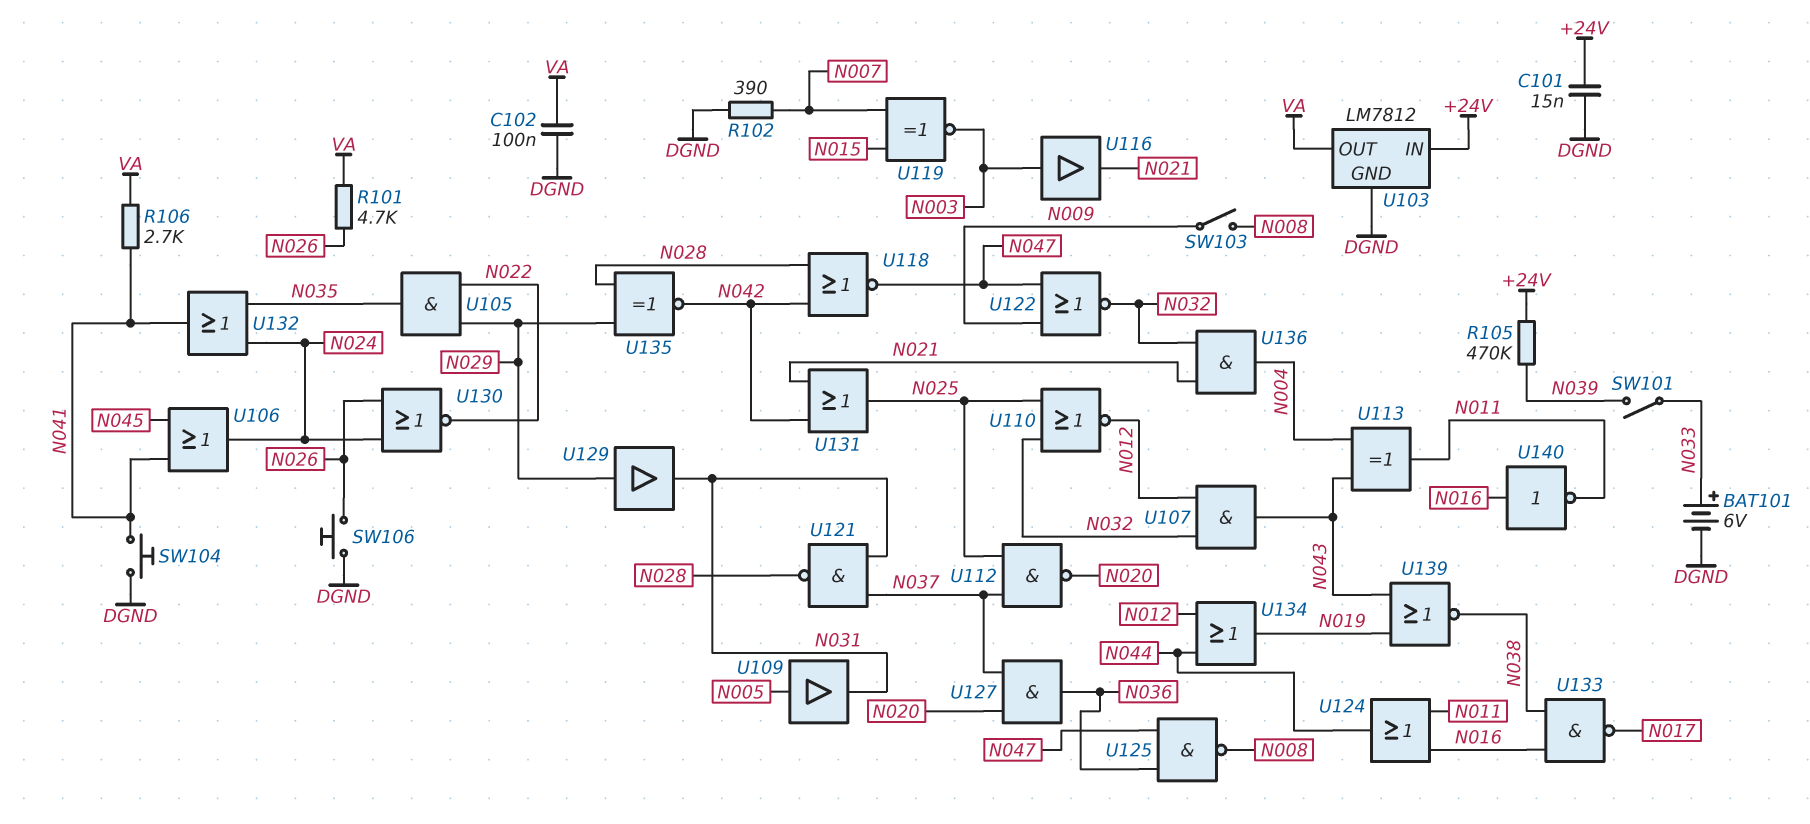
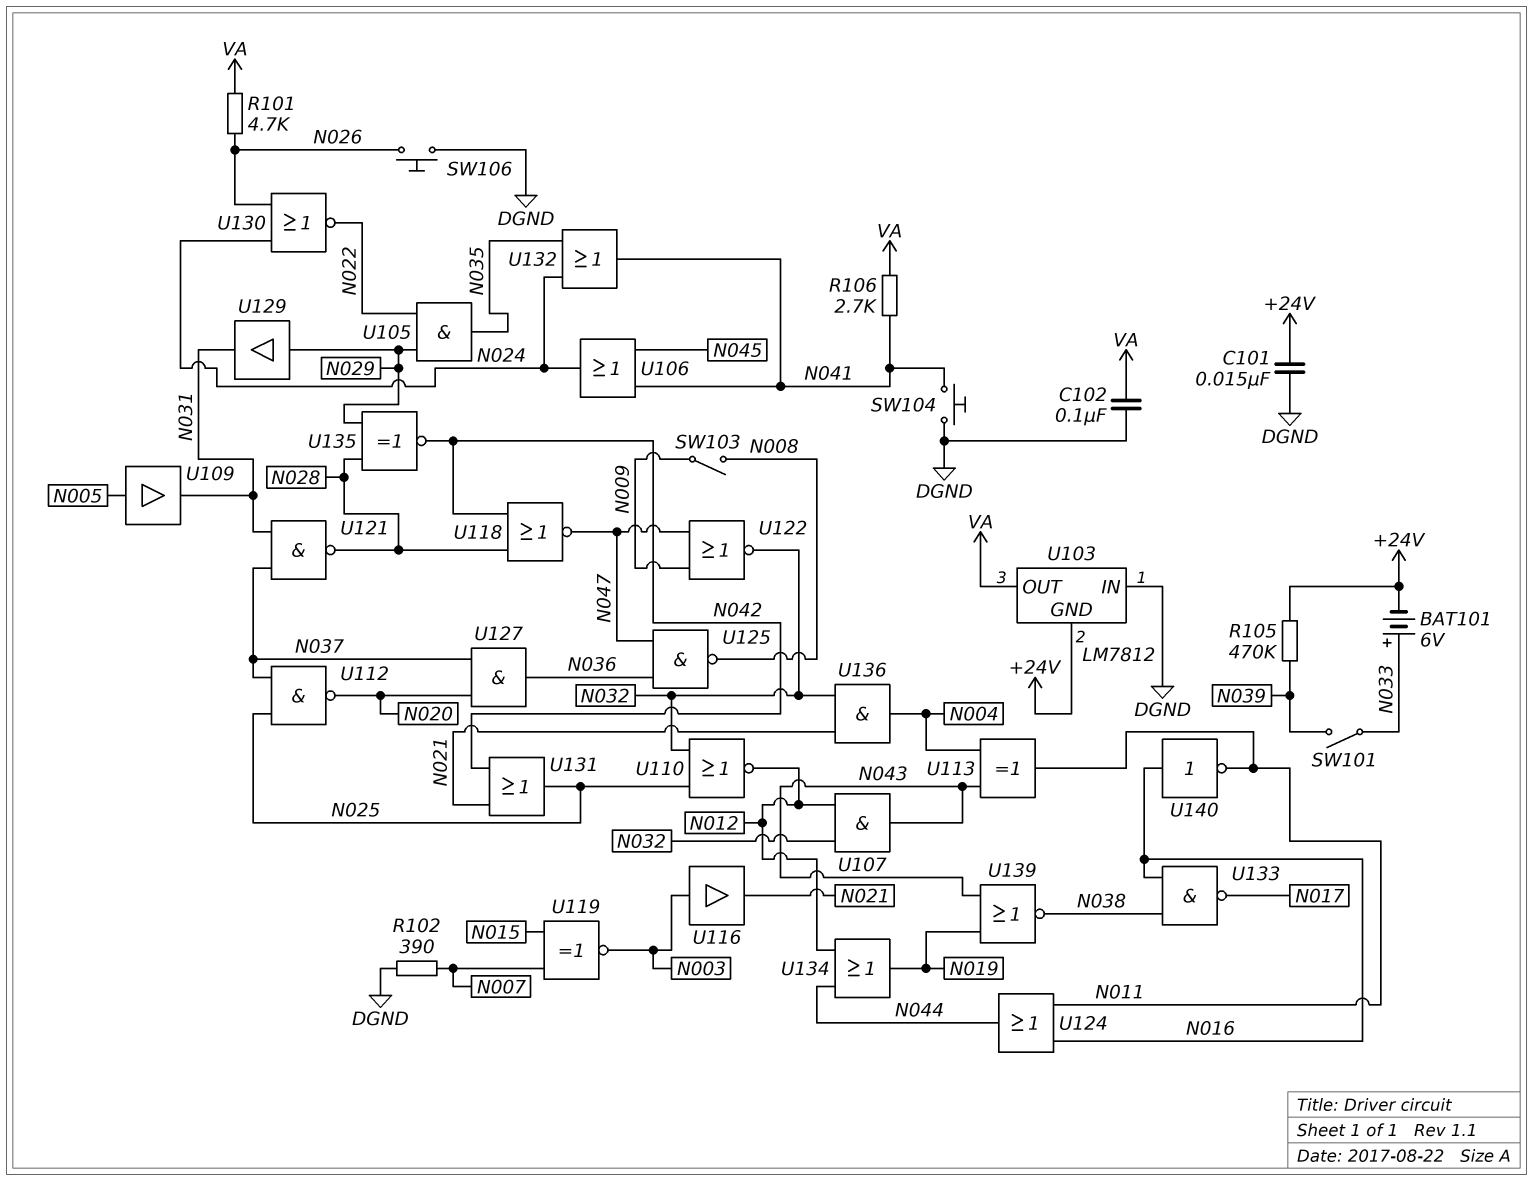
BAT101: 6V (plus N033, minus DGND) -> 6V (plus N033, minus +24V)
U103 pin GND: DGND -> +24V
U103 pin IN: +24V -> DGND

